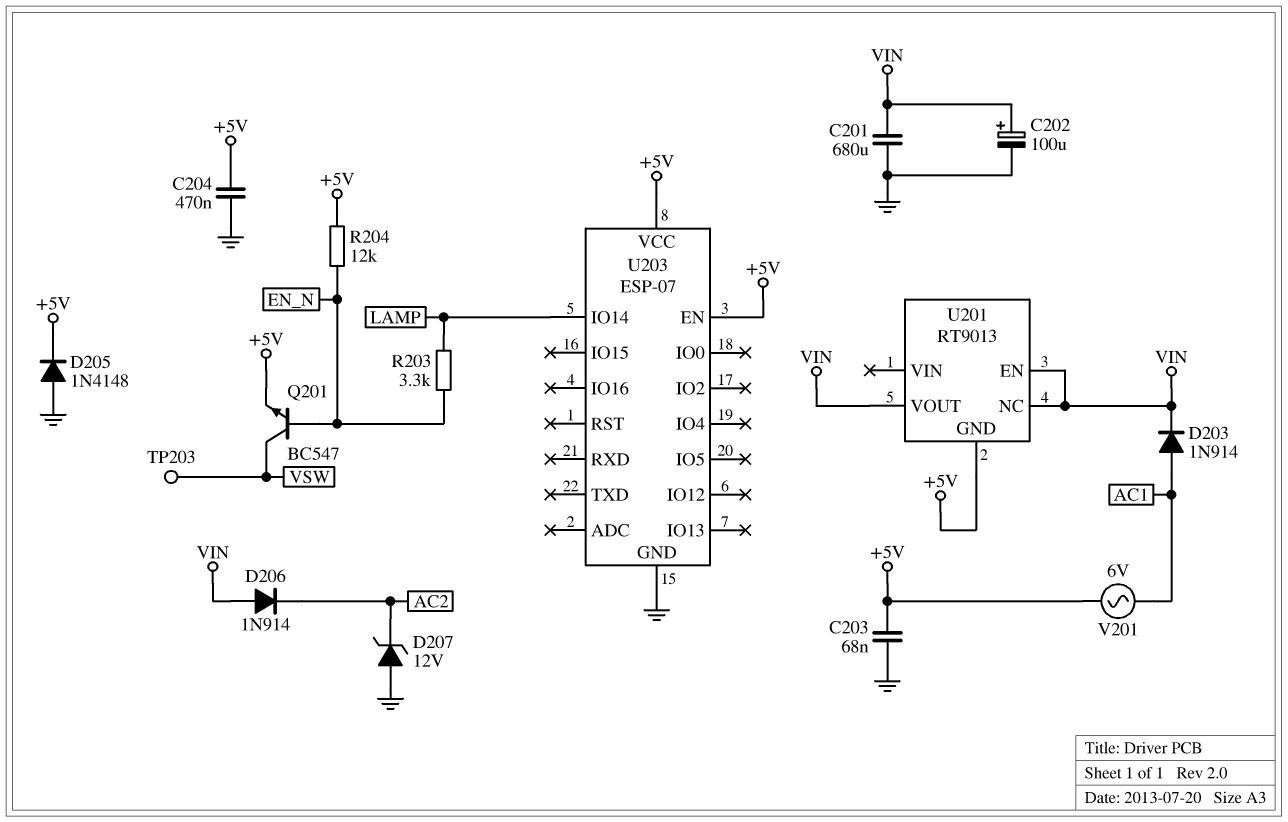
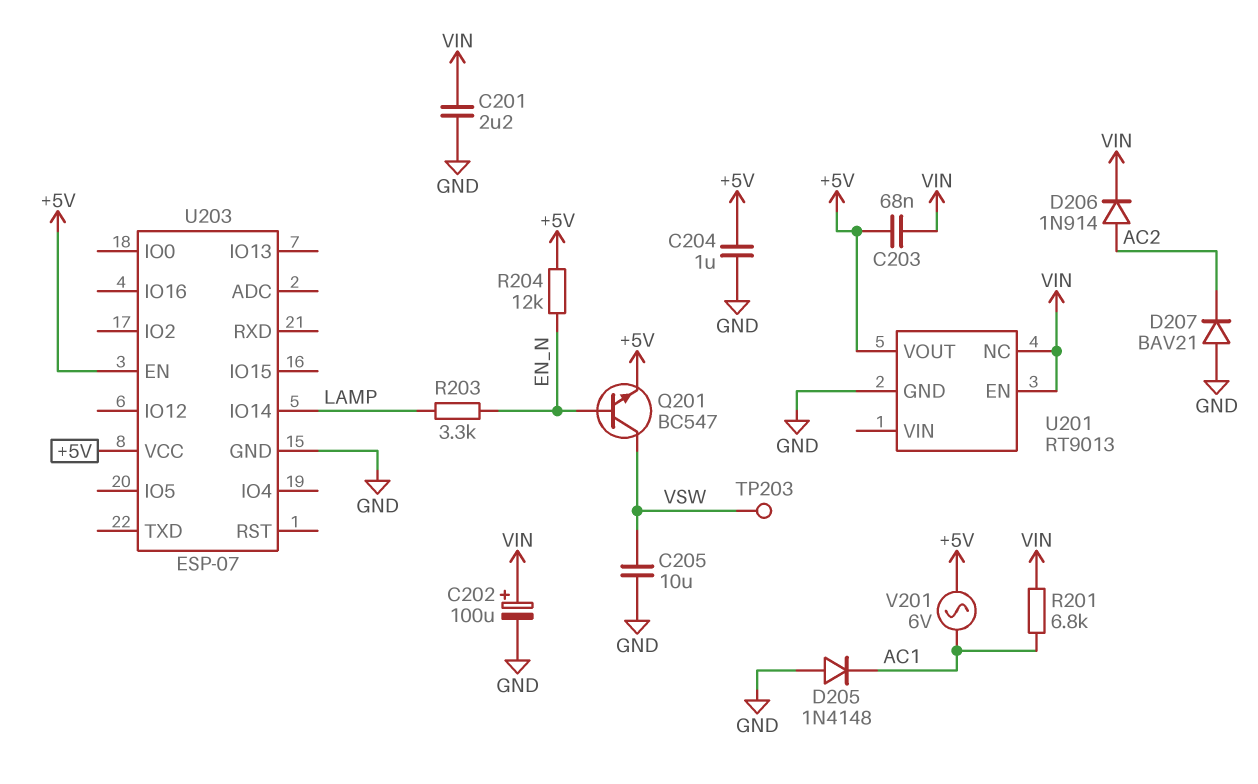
C201: 680uF (GND, VIN) -> 2.2uF (GND, VIN)
C203: 68nF (+5V, GND) -> 68nF (+5V, VIN)
C204: 470nF (+5V, GND) -> 1uF (+5V, GND)
C205: none -> 10uF (GND, VSW)
D203: diode 1N914 (A AC1, K VIN) -> none
D205: diode 1N4148 (A GND, K +5V) -> diode 1N4148 (A GND, K AC1)
D206: diode 1N914 (A VIN, K AC2) -> diode 1N914 (A AC2, K VIN)
D207: zener 12V (A GND, K AC2) -> diode BAV21 (A GND, K AC2)
R201: none -> 6.8k (AC1, VIN)
U201 pin GND: +5V -> GND
U201 pin VOUT: VIN -> +5V

